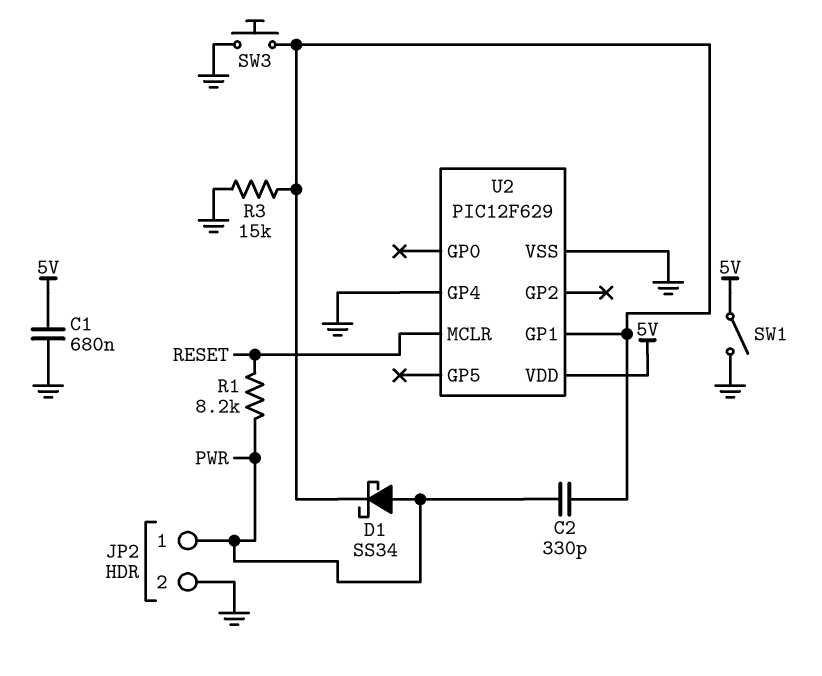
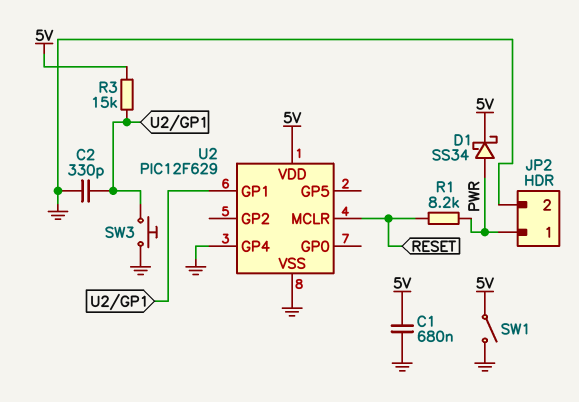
C2: 330pF (PWR, U2/GP1) -> 330pF (GND, U2/GP1)
D1: schottky SS34 (A PWR, K U2/GP1) -> schottky SS34 (A PWR, K 5V)
R3: 15k (GND, U2/GP1) -> 15k (5V, U2/GP1)

